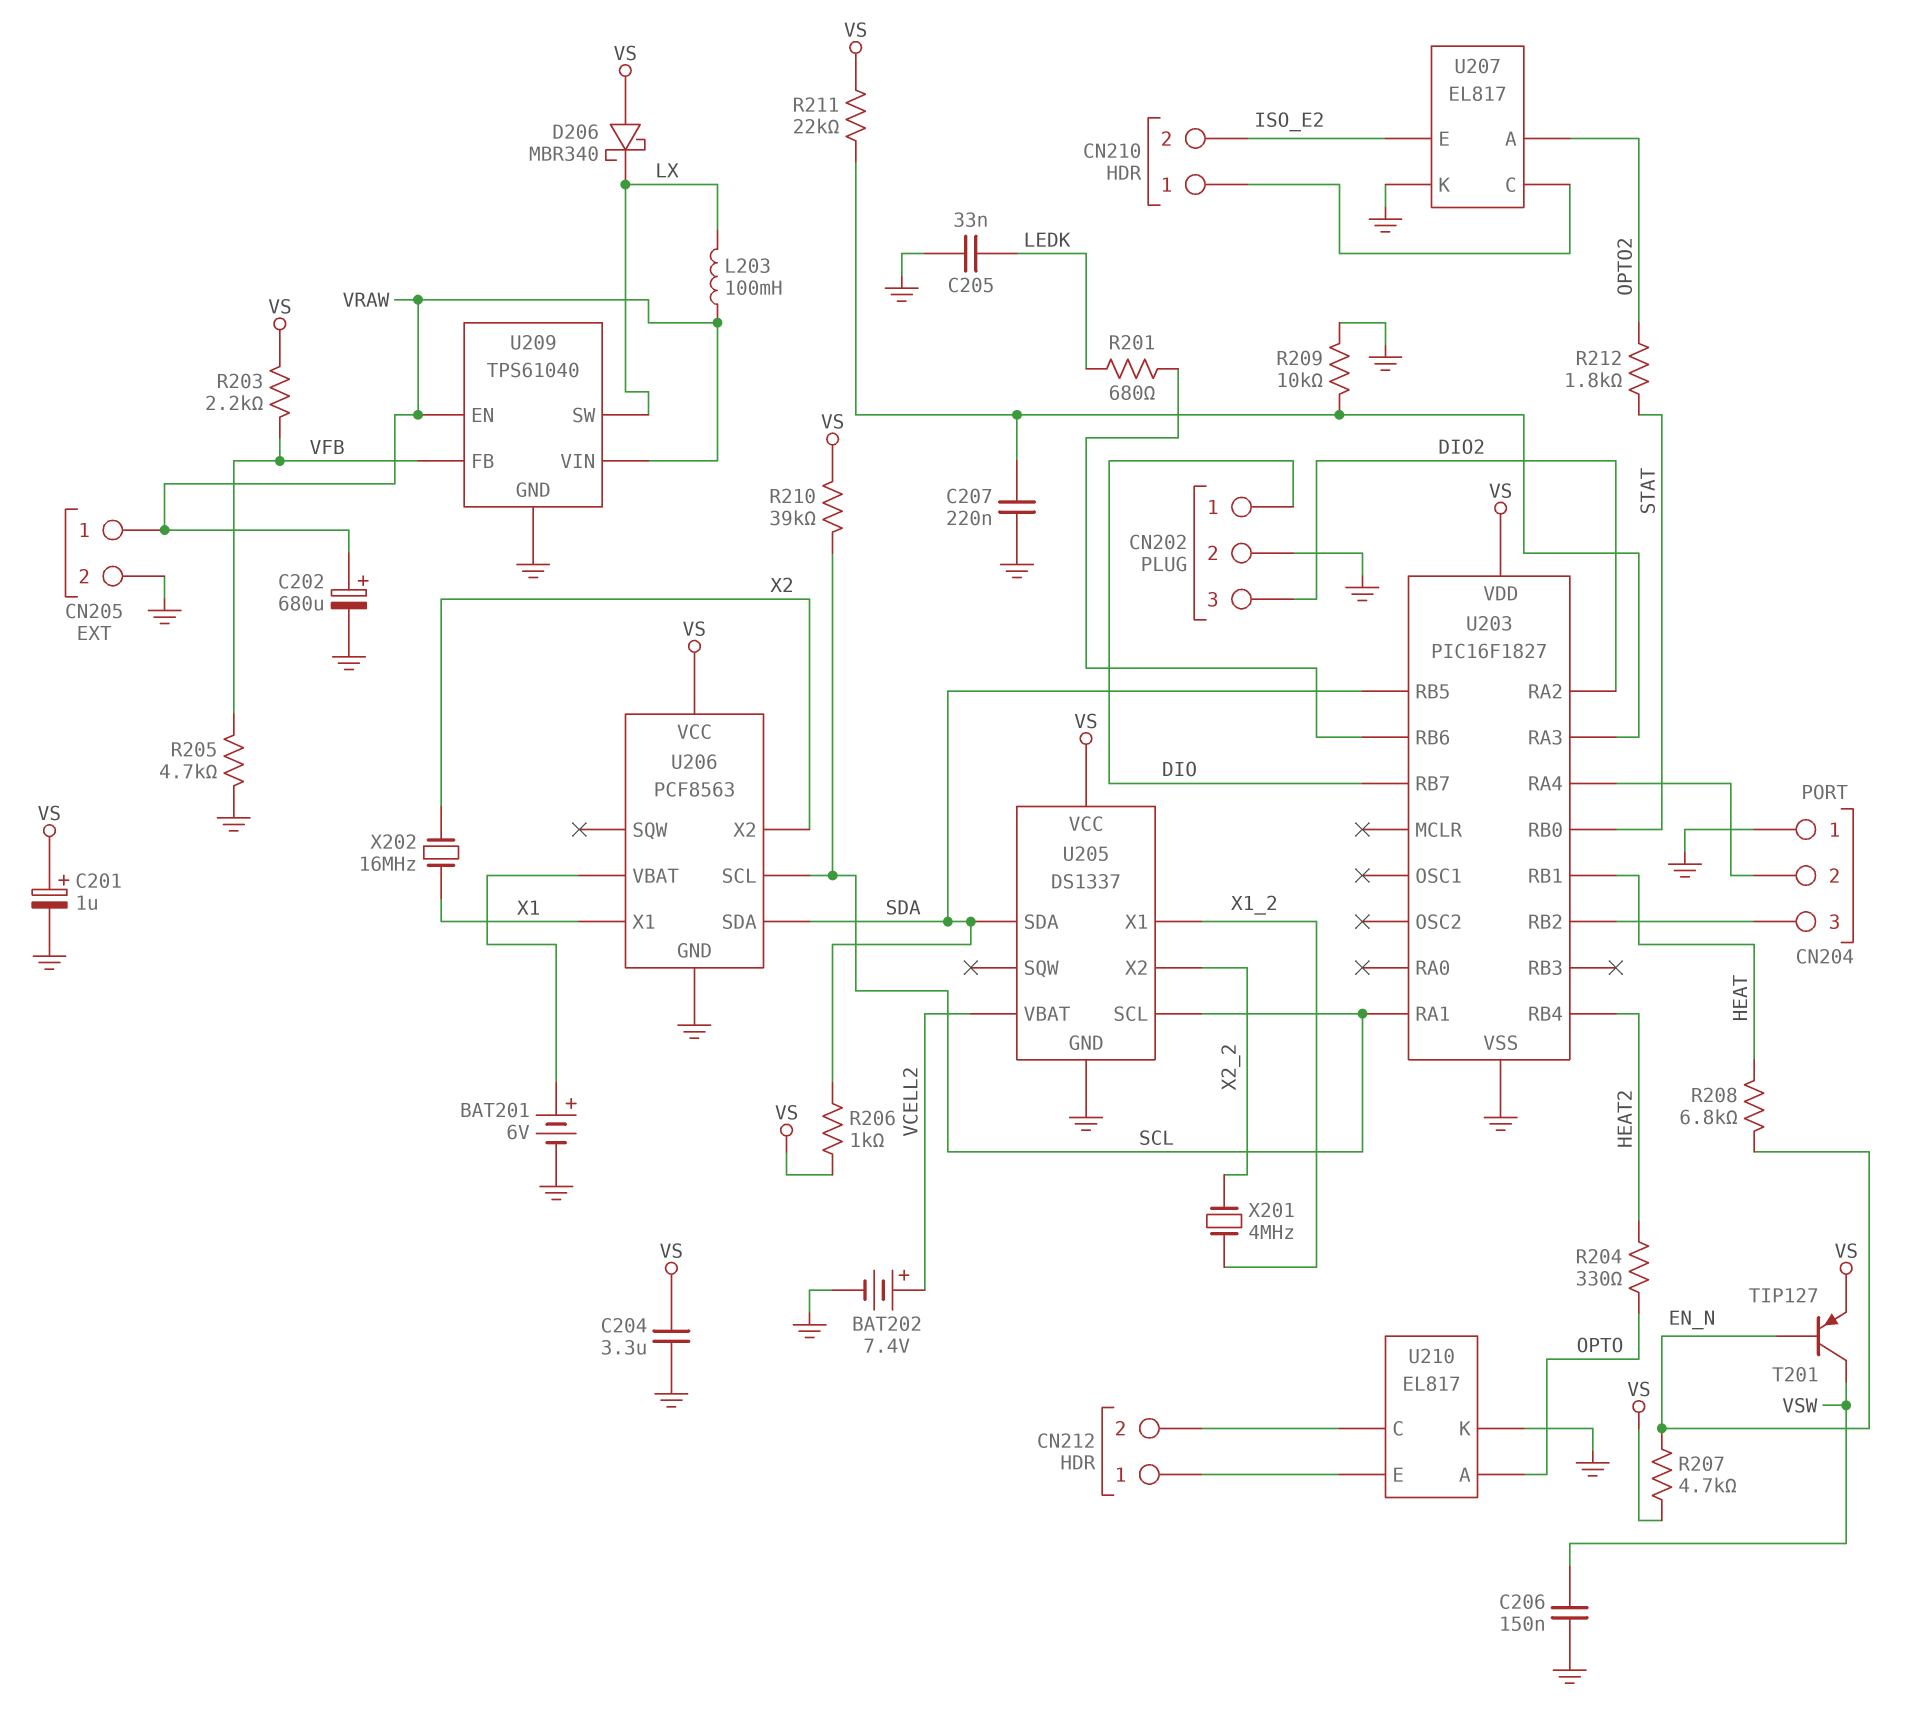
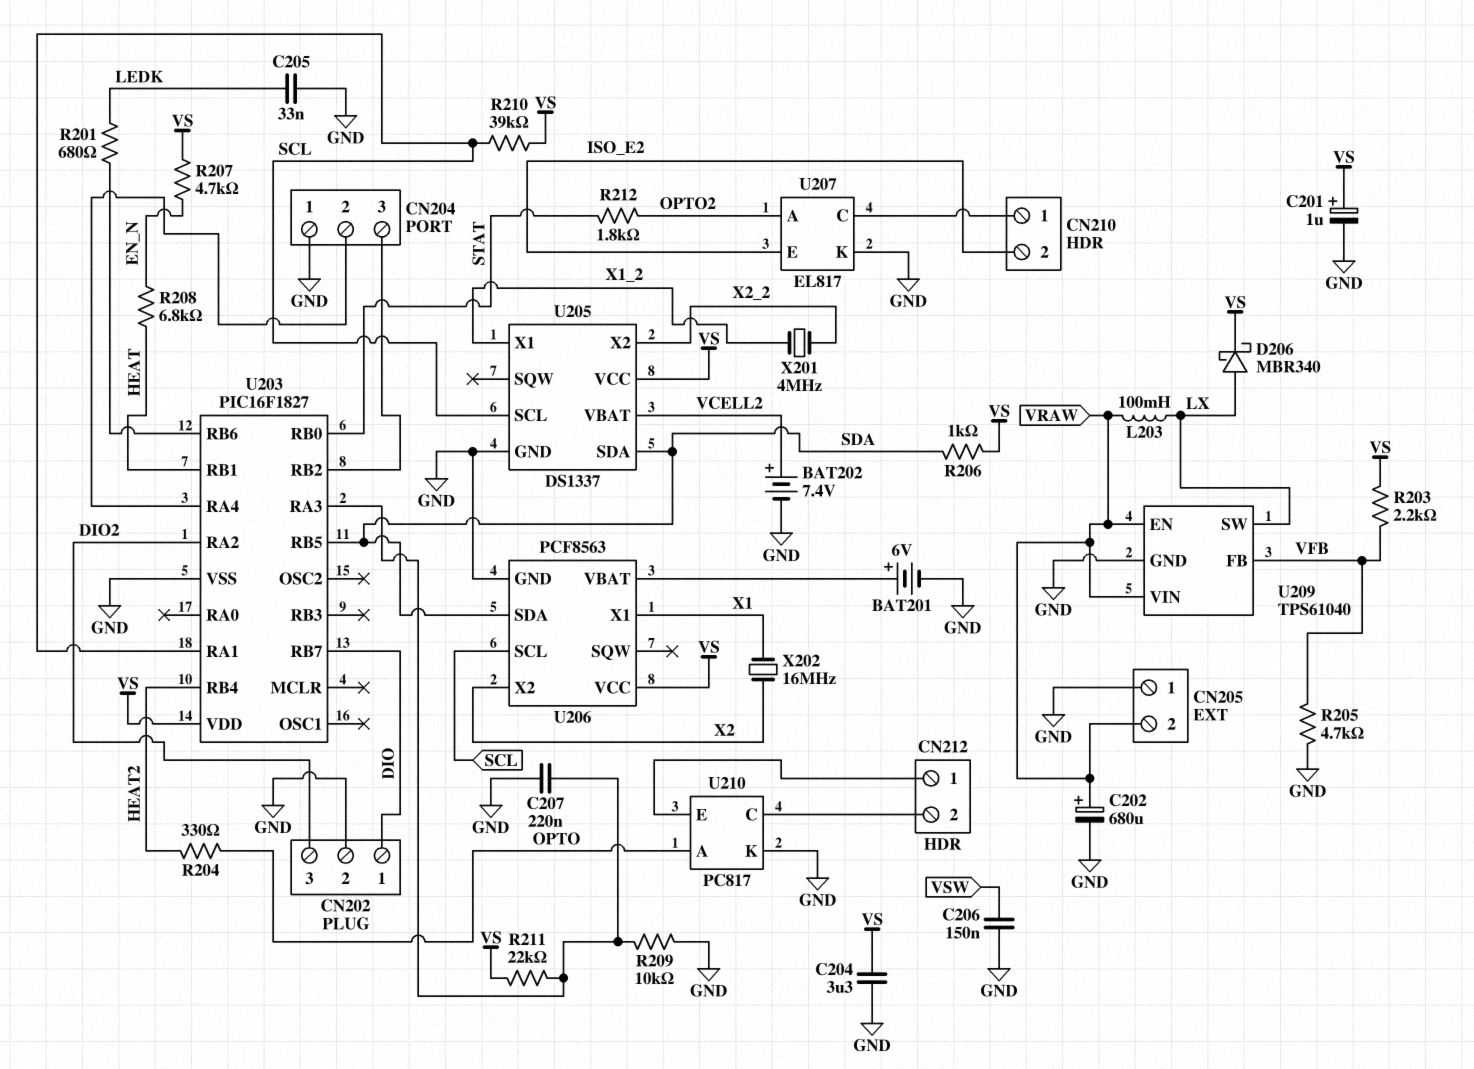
CN205 pin 1: VRAW -> GND
CN205 pin 2: GND -> VRAW
D206: schottky MBR340 (A VS, K LX) -> schottky MBR340 (A LX, K VS)
T201: PNP TIP127 (B EN_N, C VSW, E VS) -> none
U210: EL817 -> PC817

